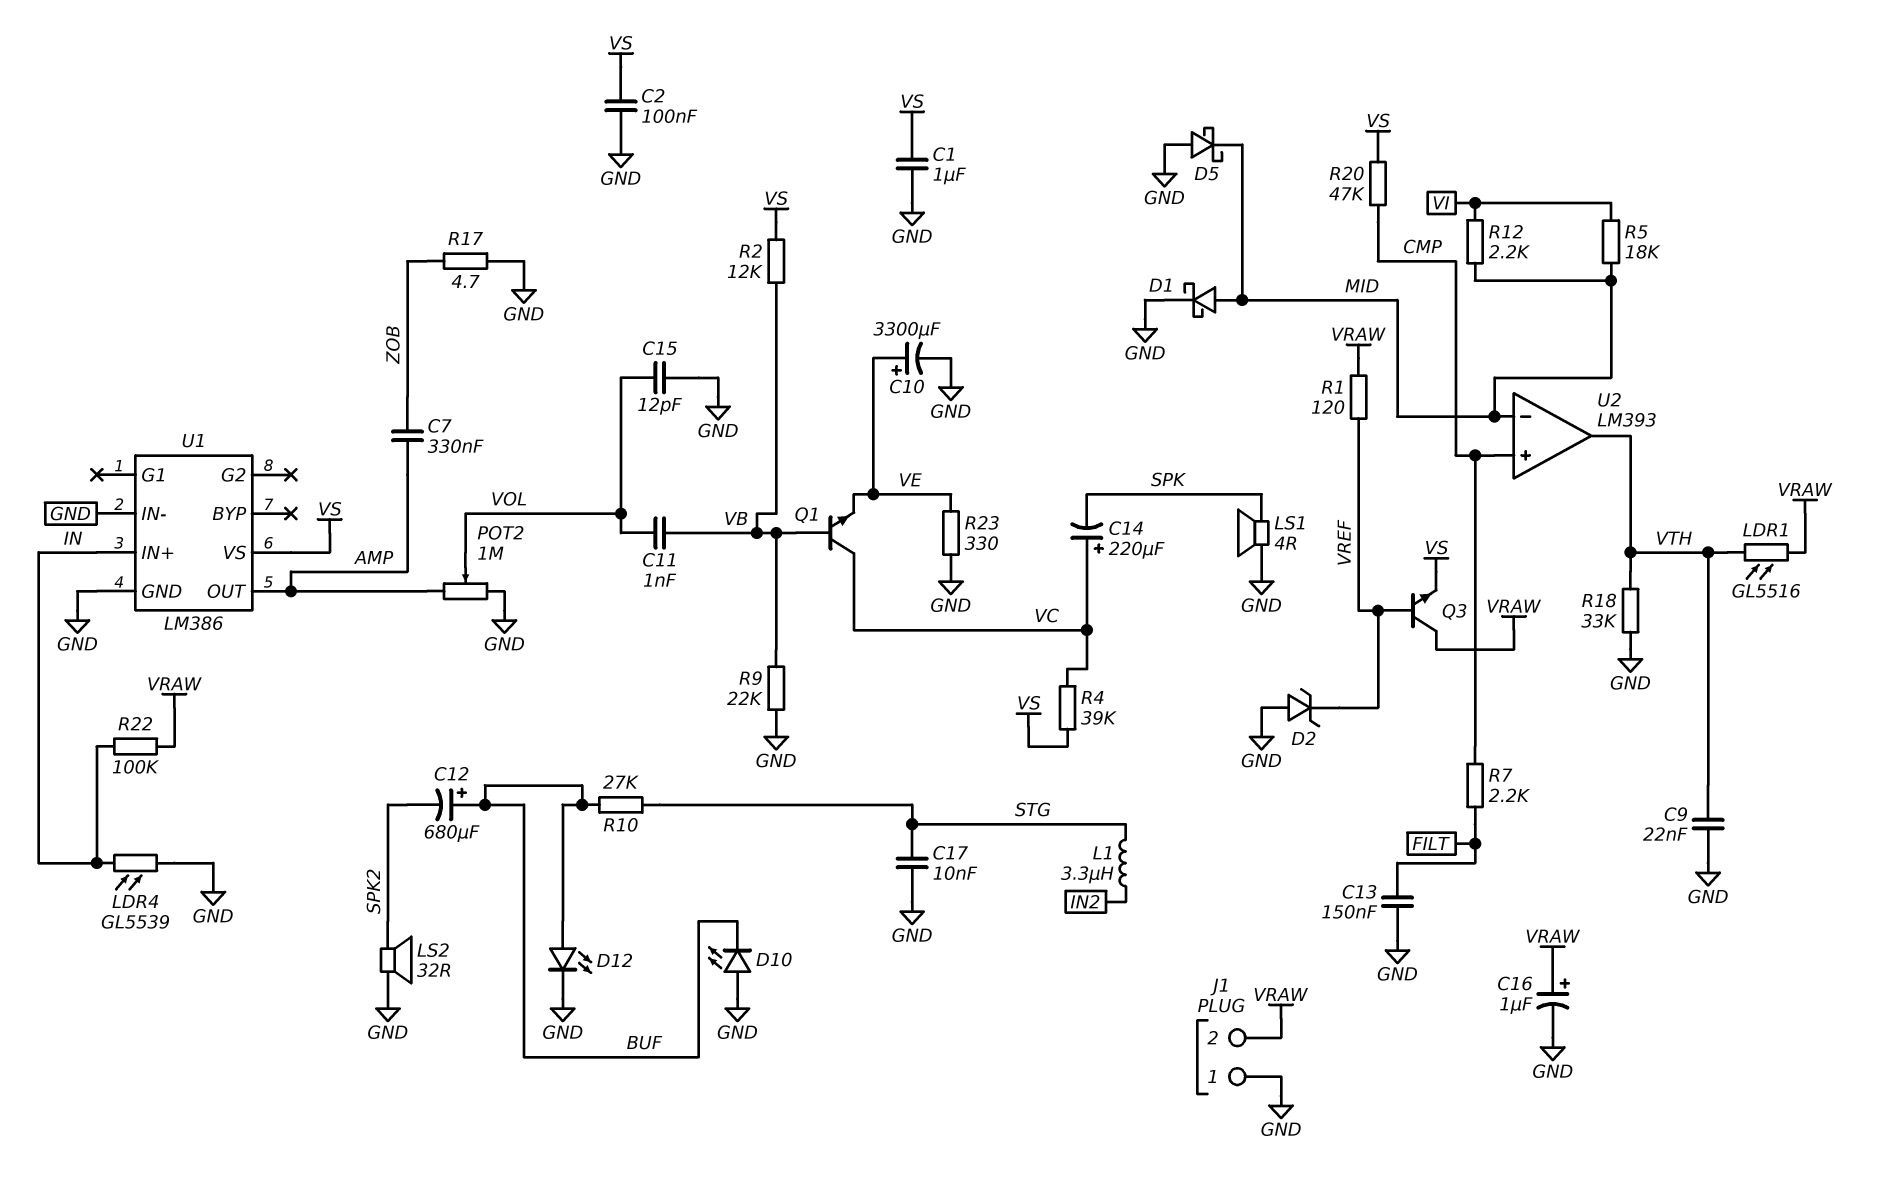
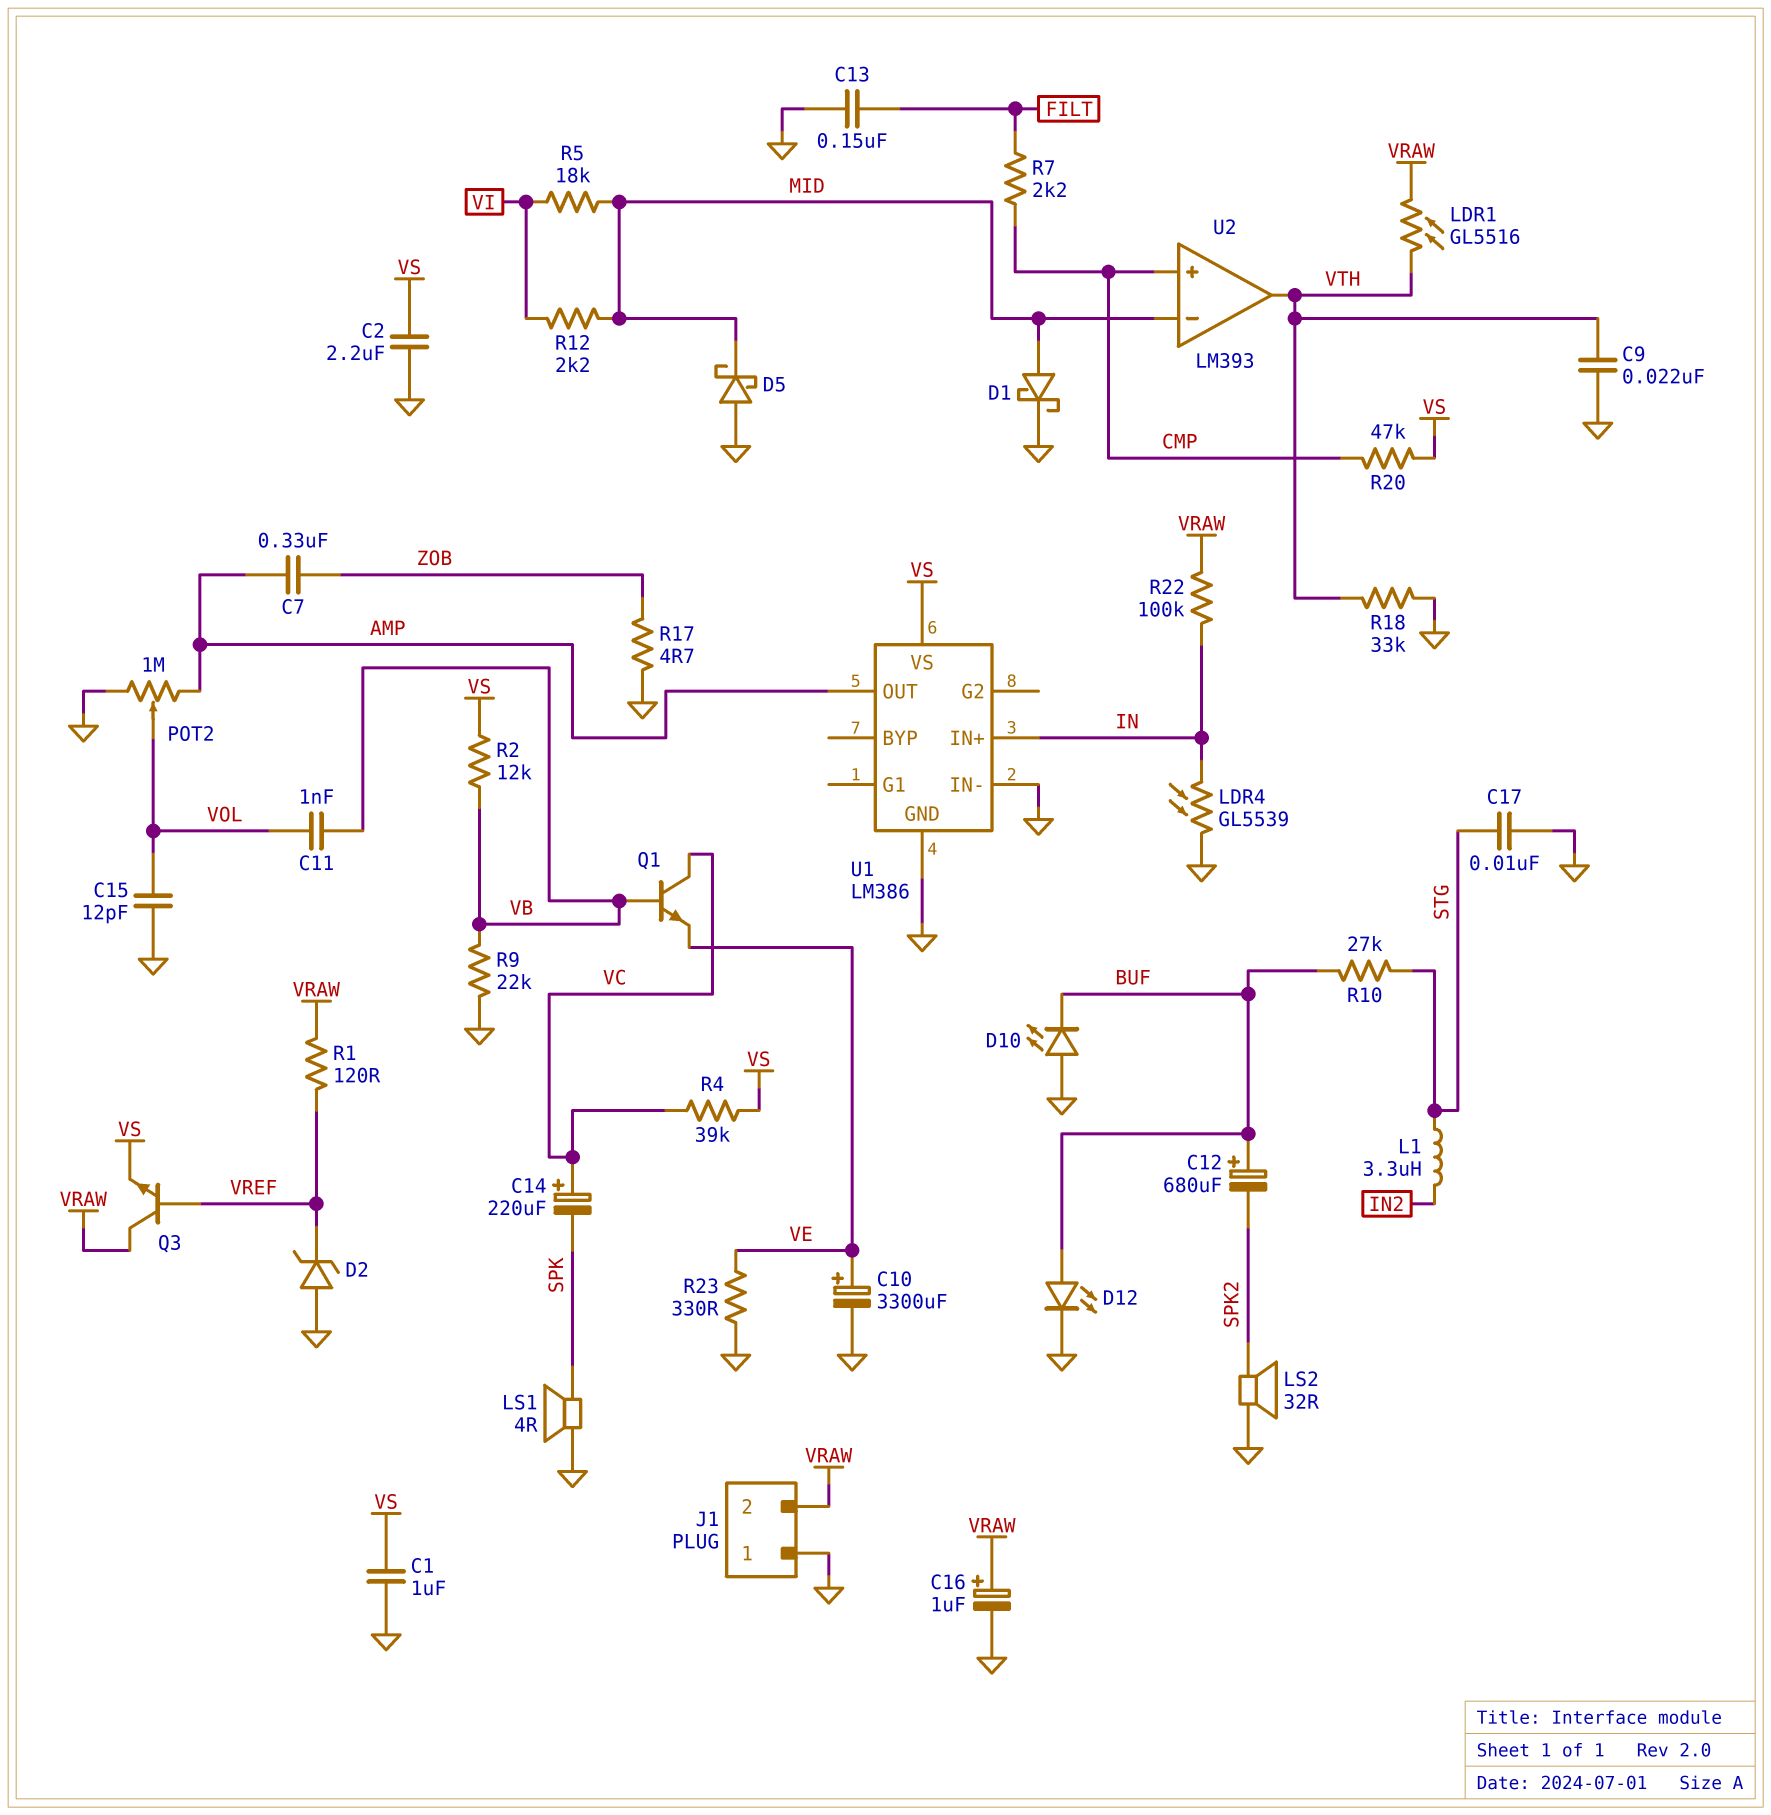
C2: 100nF (GND, VS) -> 2.2uF (GND, VS)

